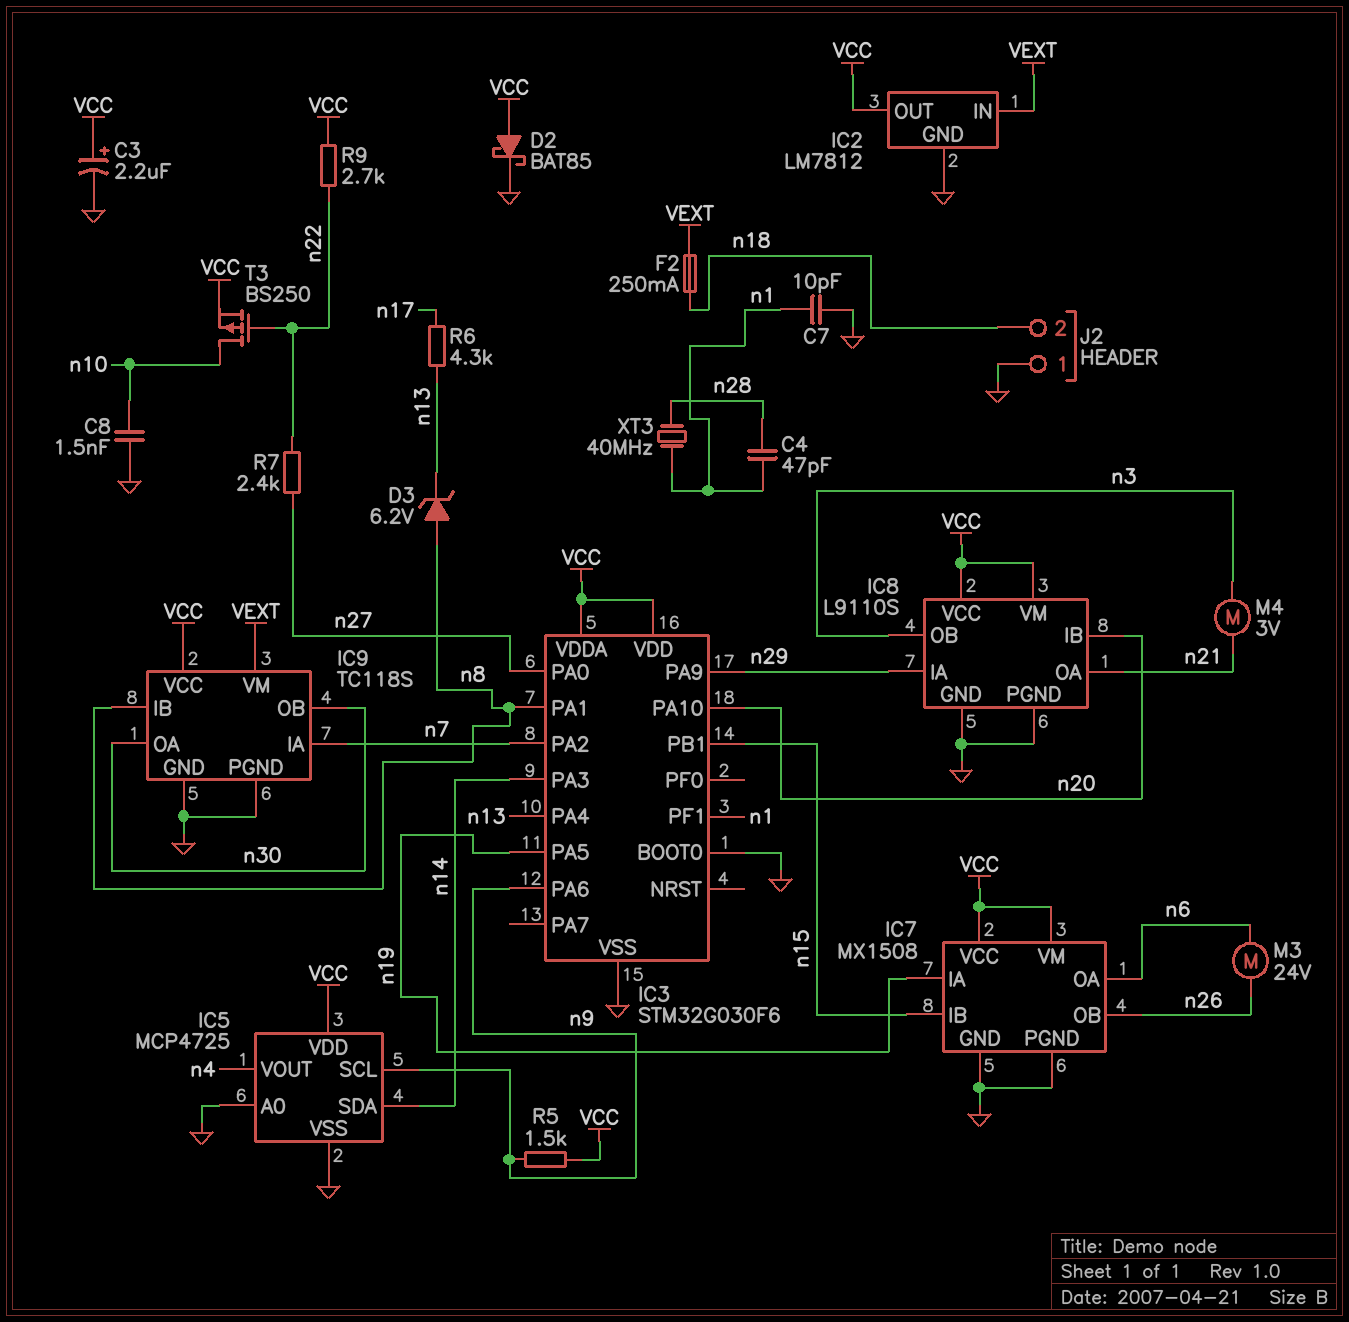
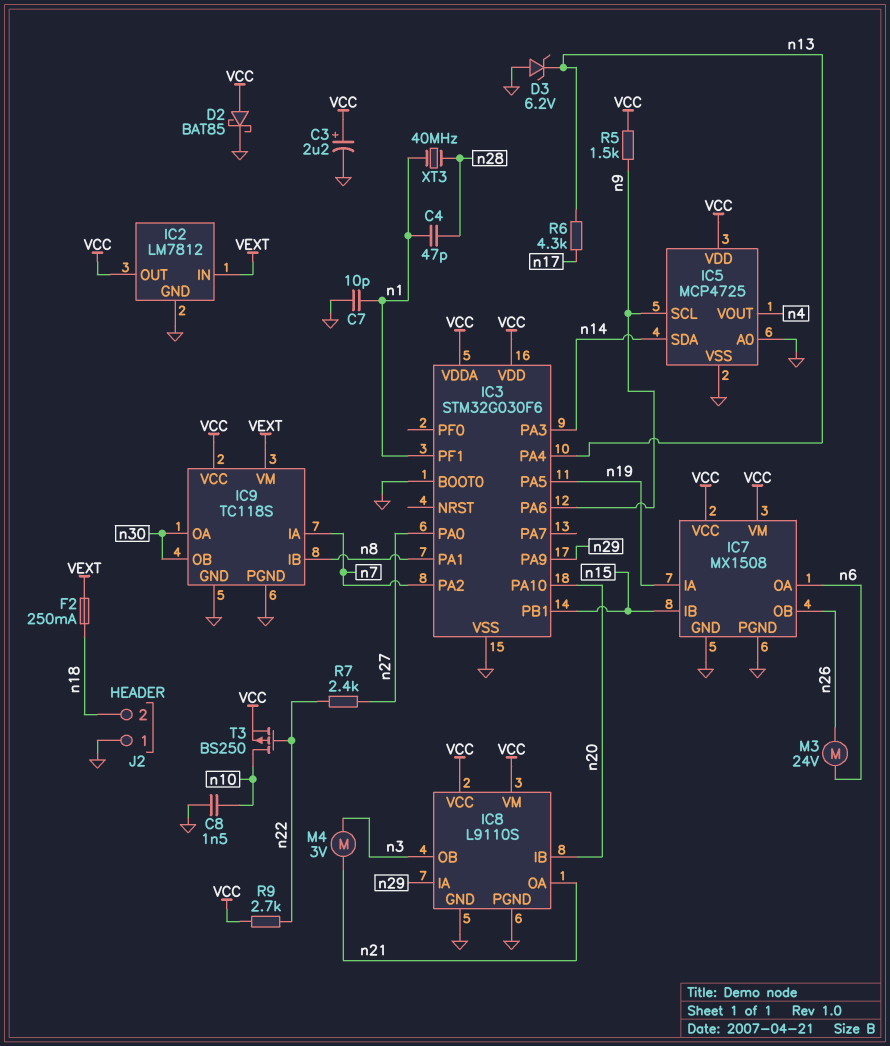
D3: zener 6.2V (A n8, K n13) -> zener 6.2V (A GND, K n13)

